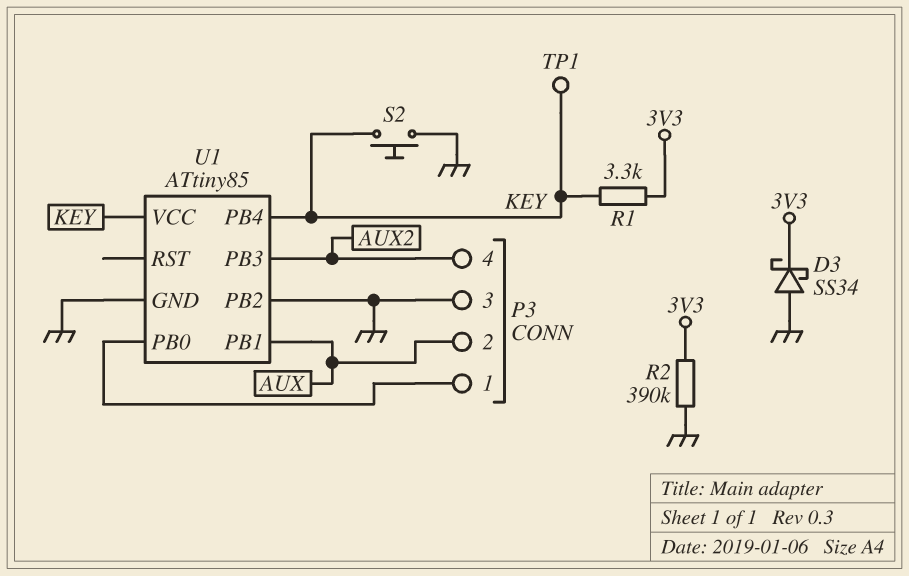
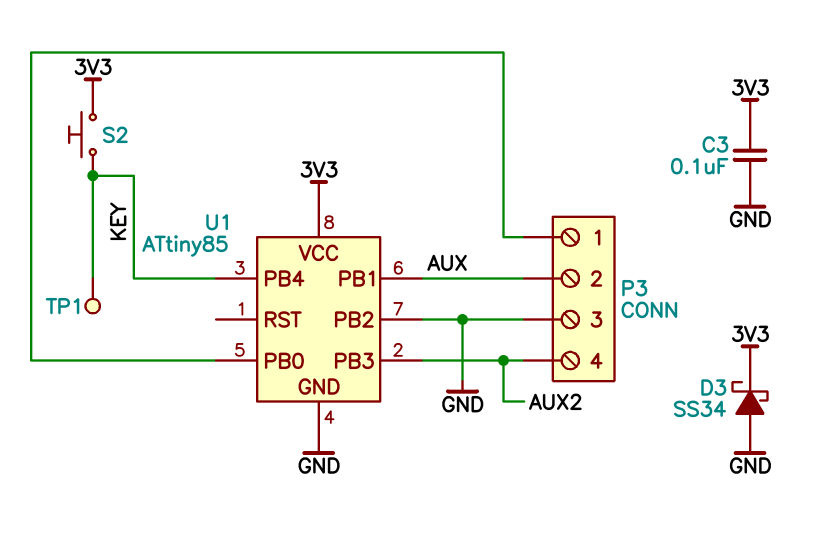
C3: none -> 100nF (3V3, GND)
R1: 3.3k (3V3, KEY) -> none
R2: 390k (3V3, GND) -> none
S2: button (GND, KEY) -> button (3V3, KEY)
U1 pin VCC: KEY -> 3V3

